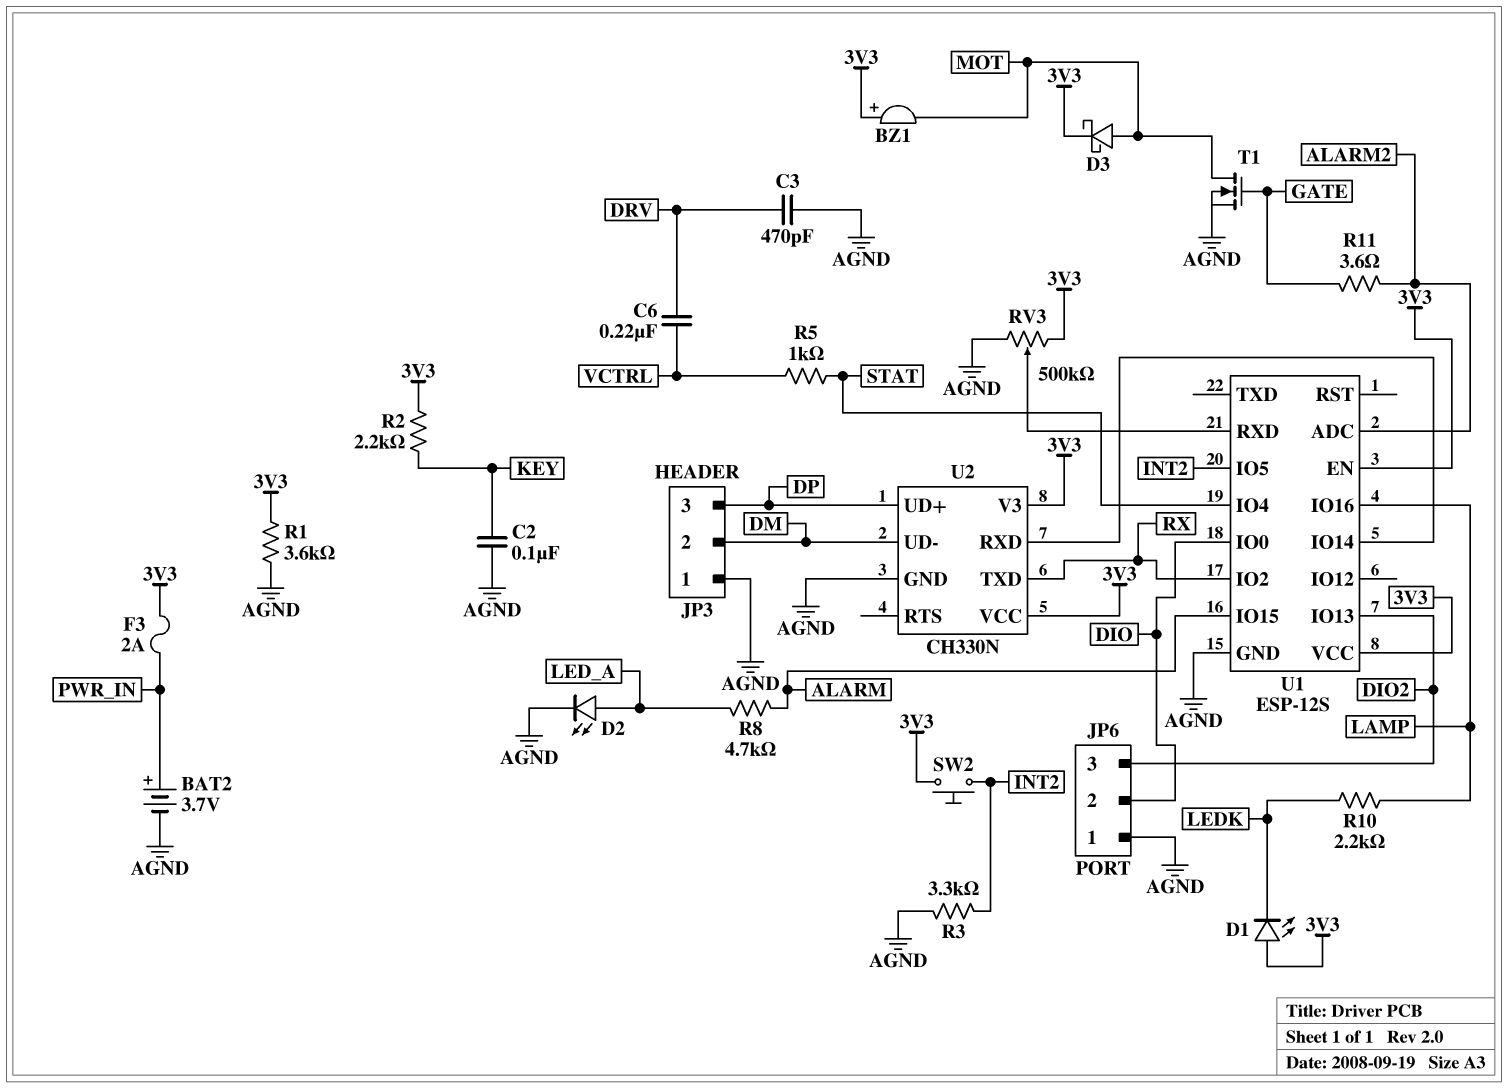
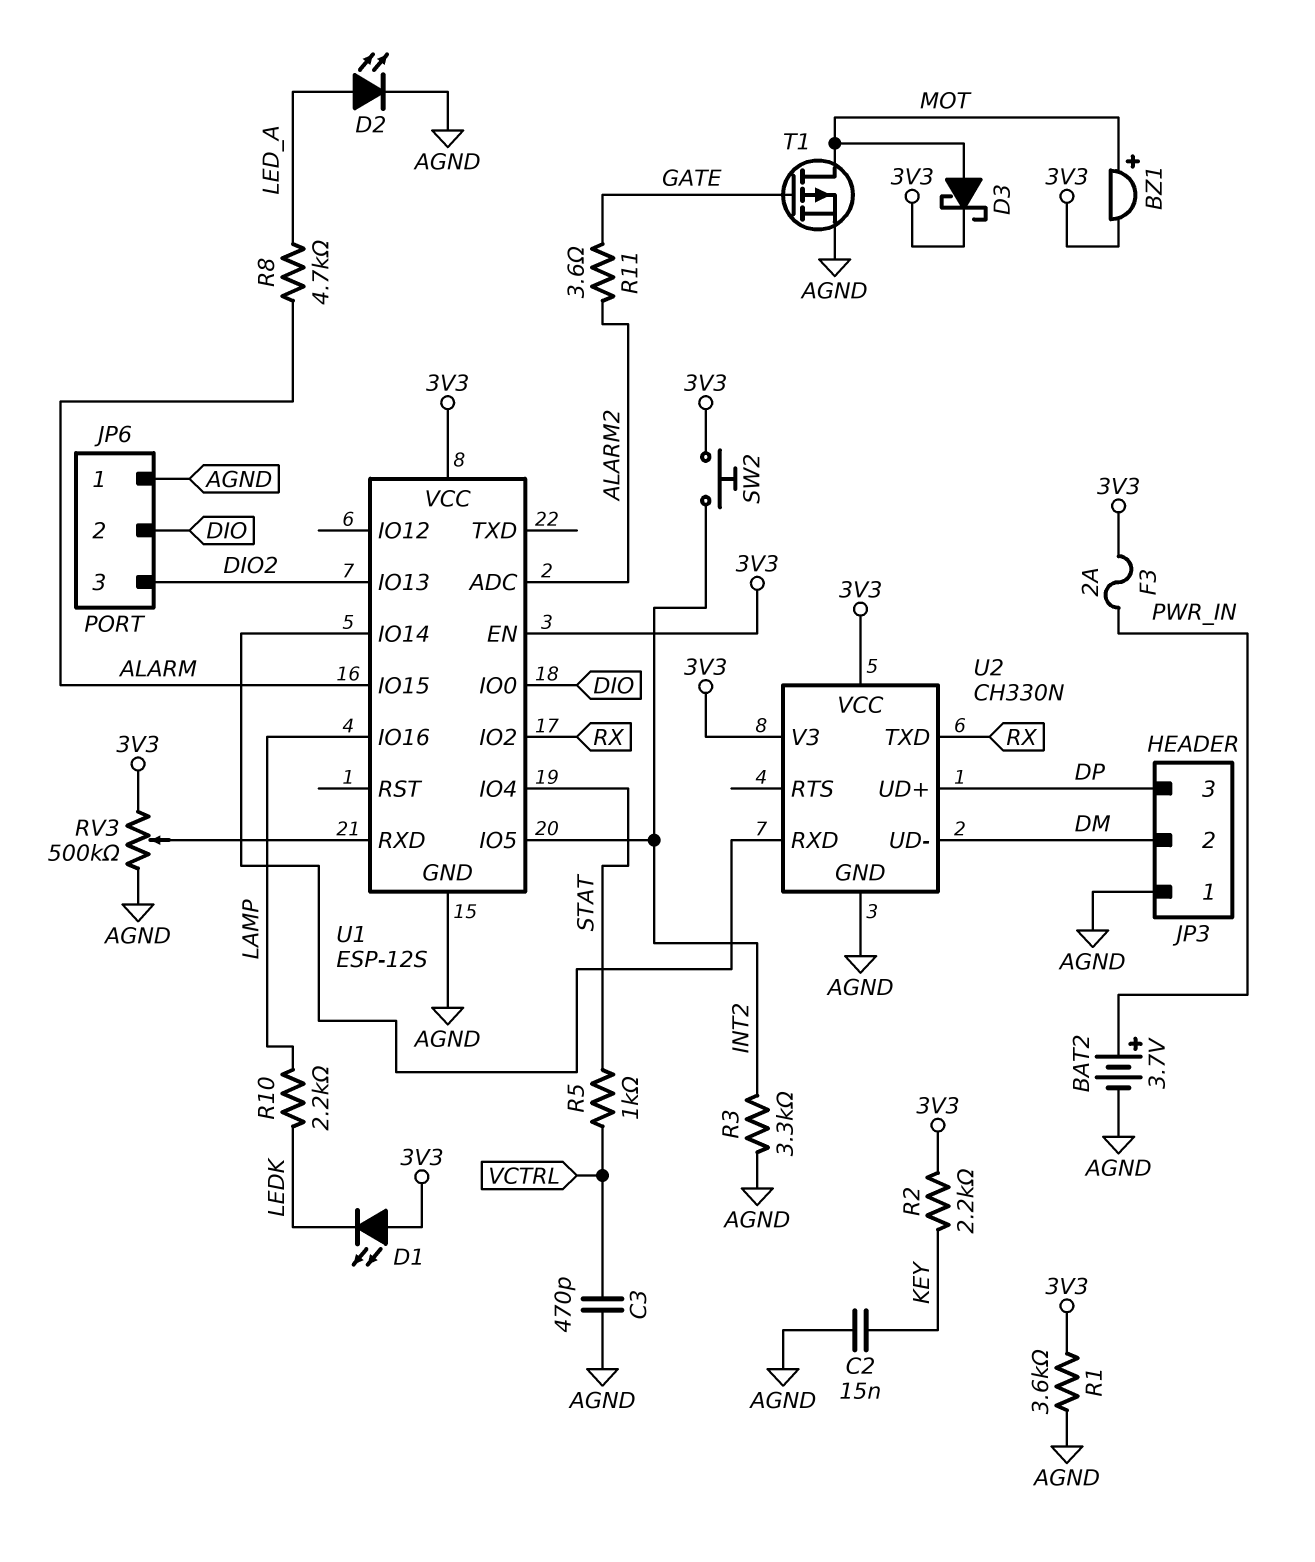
BZ1: buzzer (plus 3V3, minus MOT) -> buzzer (plus MOT, minus 3V3)
C2: 100nF (AGND, KEY) -> 15nF (AGND, KEY)
C3: 470pF (AGND, DRV) -> 470pF (AGND, VCTRL)
C6: 220nF (DRV, VCTRL) -> none
T1: NMOS (G GATE, D MOT, S AGND) -> PMOS (G GATE, D MOT, S AGND)

